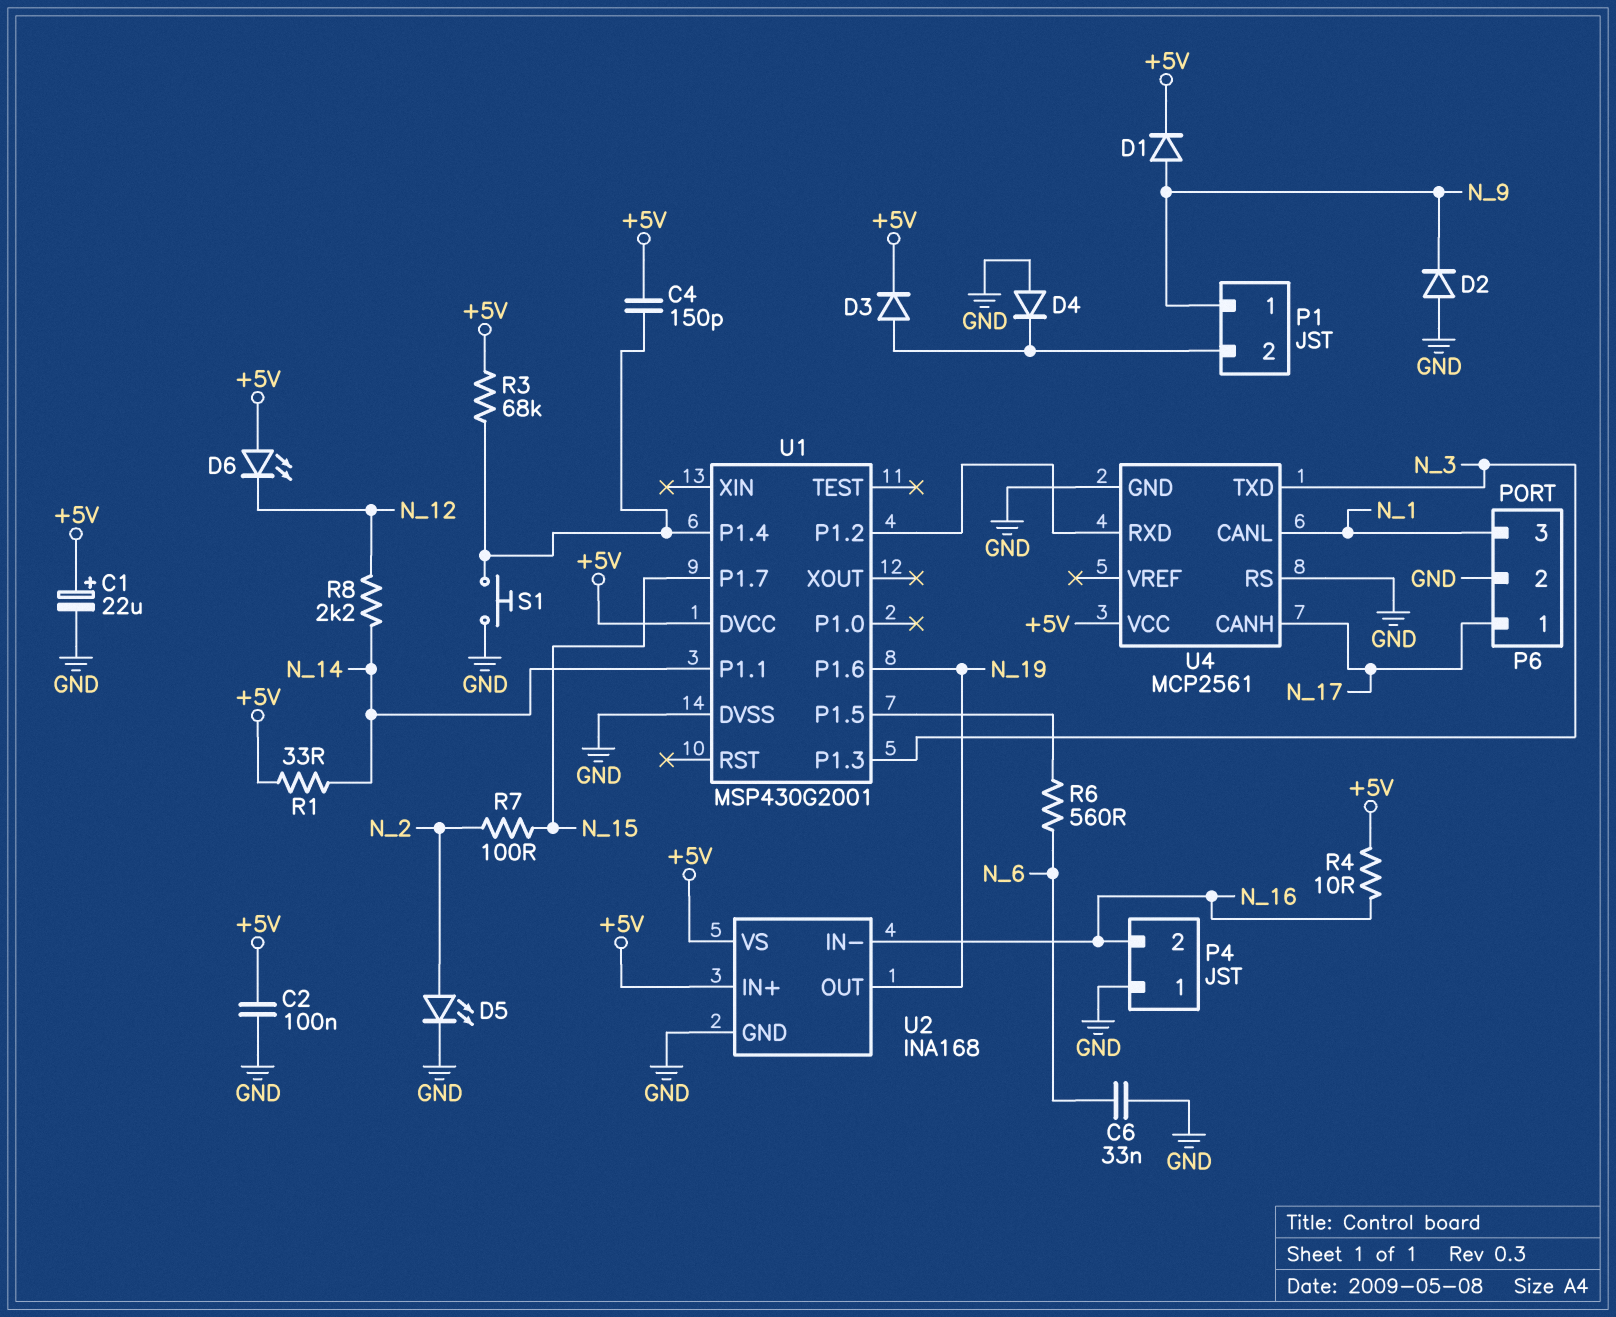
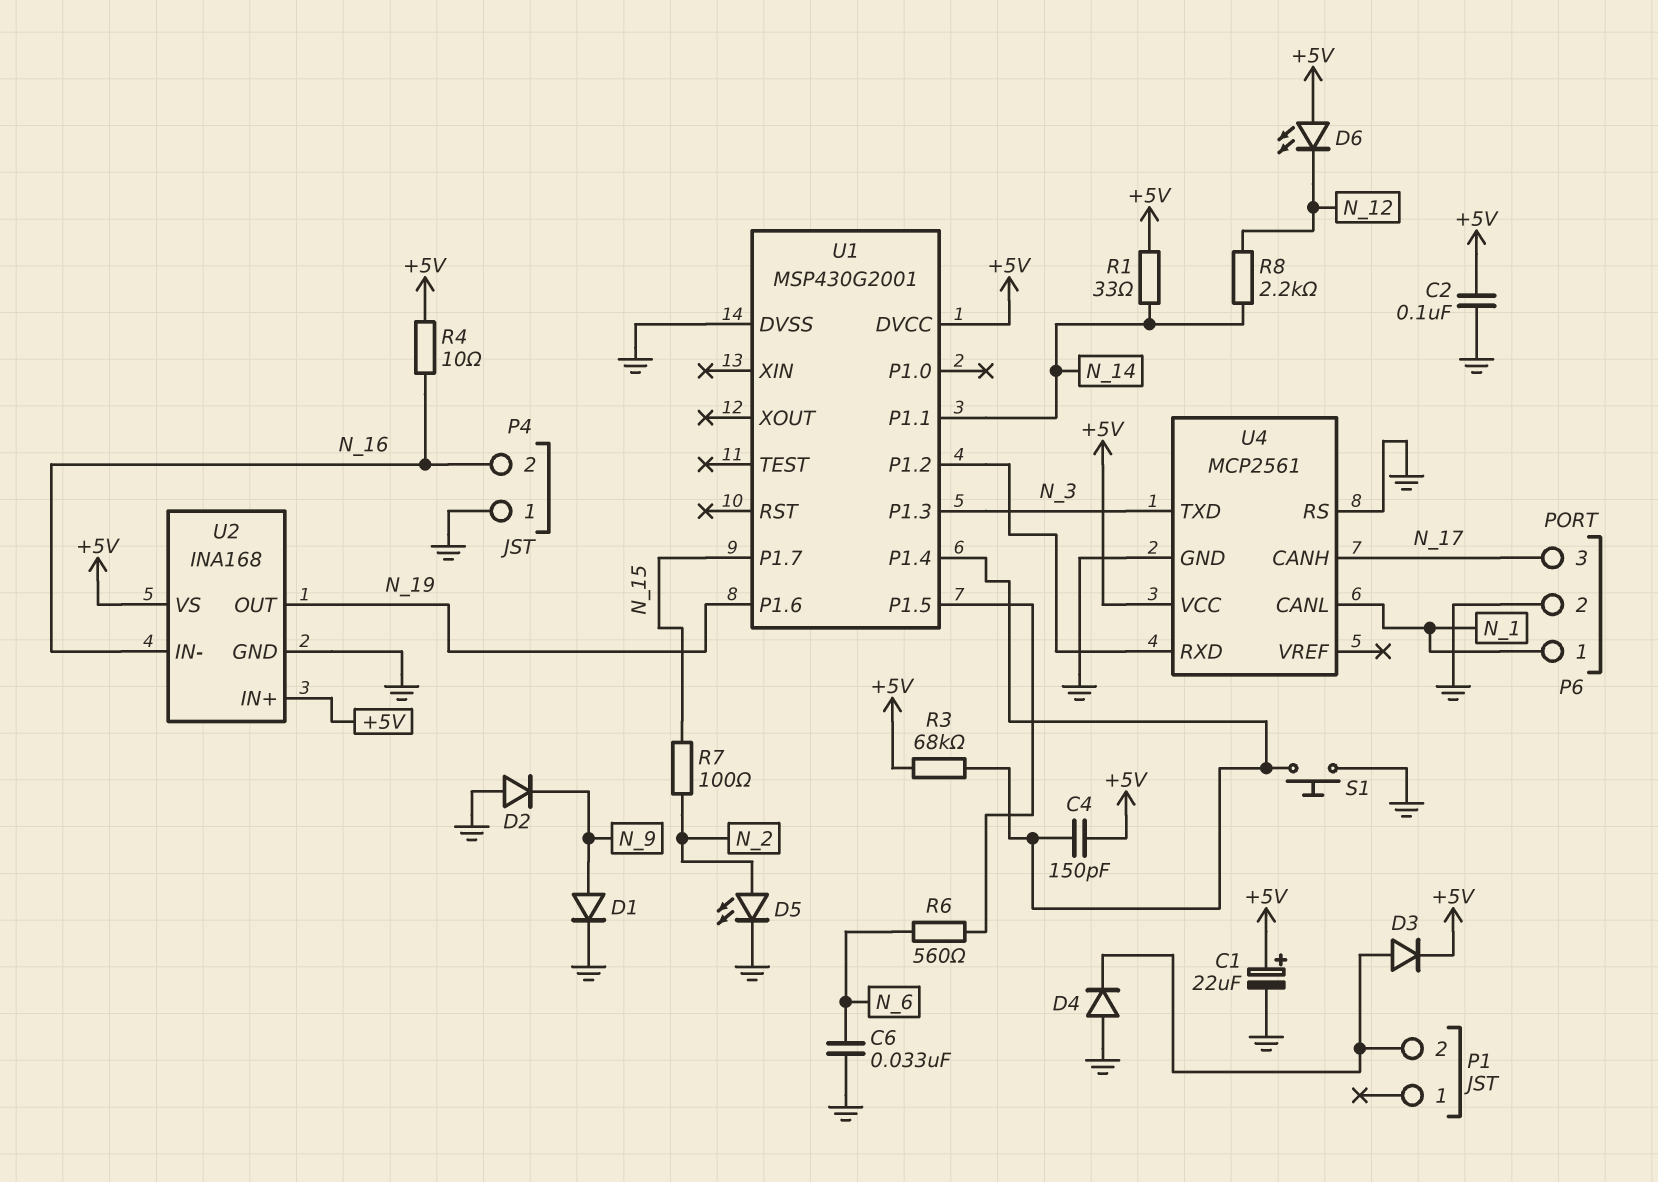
D1: diode (A N_9, K +5V) -> diode (A N_9, K GND)
P1 pin 1: N_9 -> none
P6 pin 1: N_17 -> N_1
P6 pin 3: N_1 -> N_17

